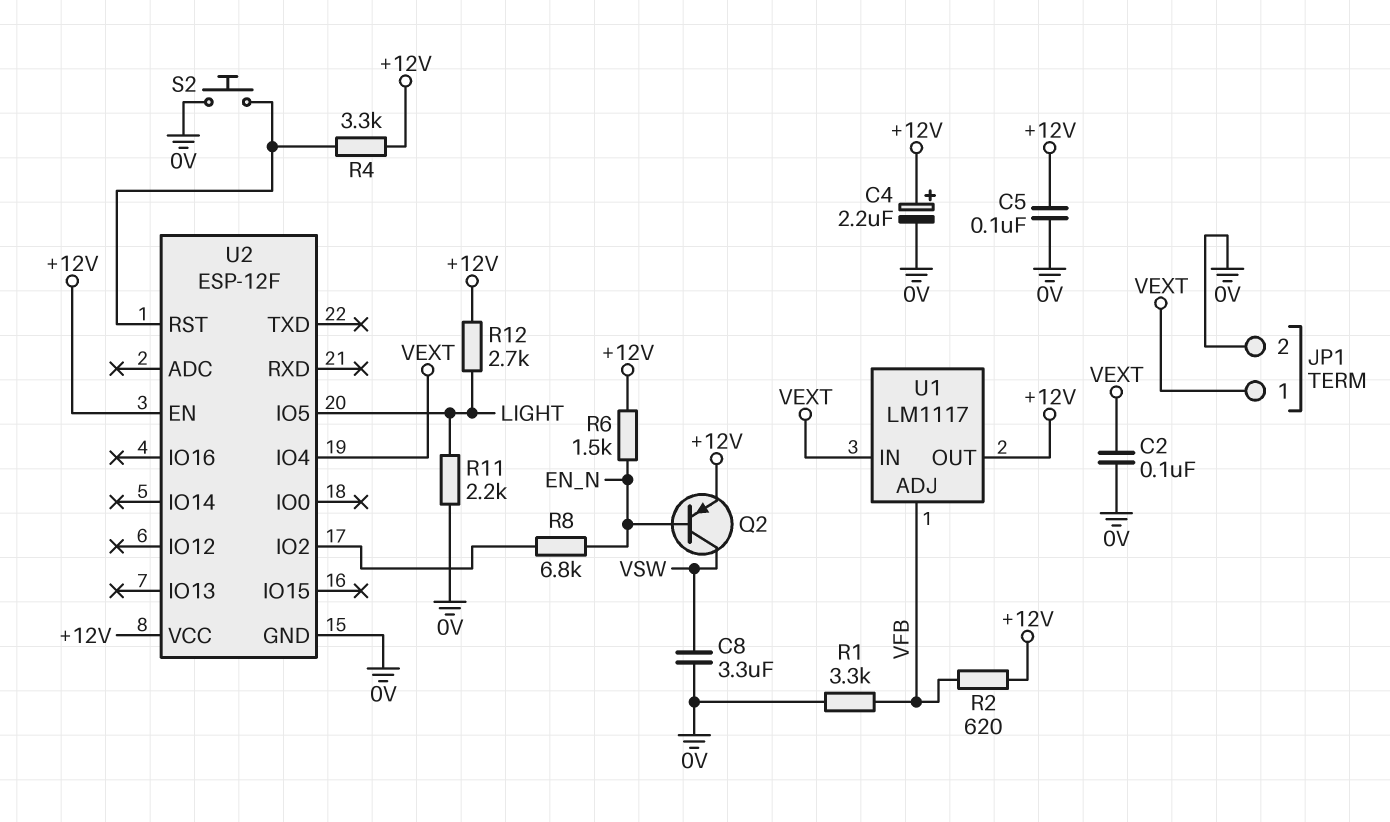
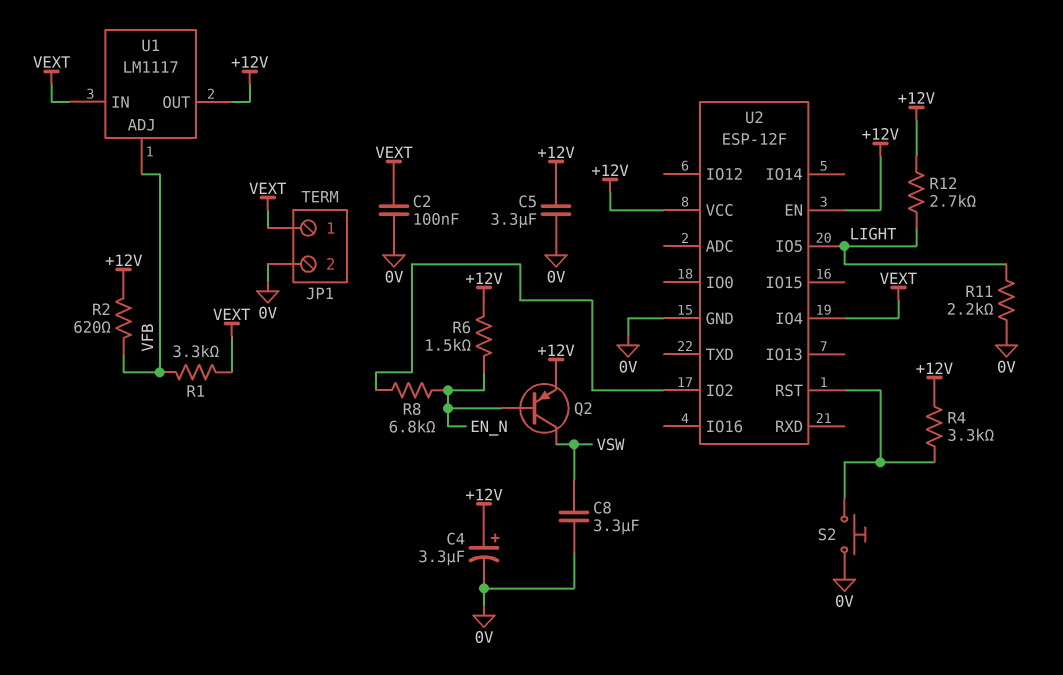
C4: 2.2uF (plus +12V, minus 0V) -> 3.3uF (plus +12V, minus 0V)
C5: 100nF (+12V, 0V) -> 3.3uF (+12V, 0V)
R1: 3.3k (0V, VFB) -> 3.3k (VEXT, VFB)

